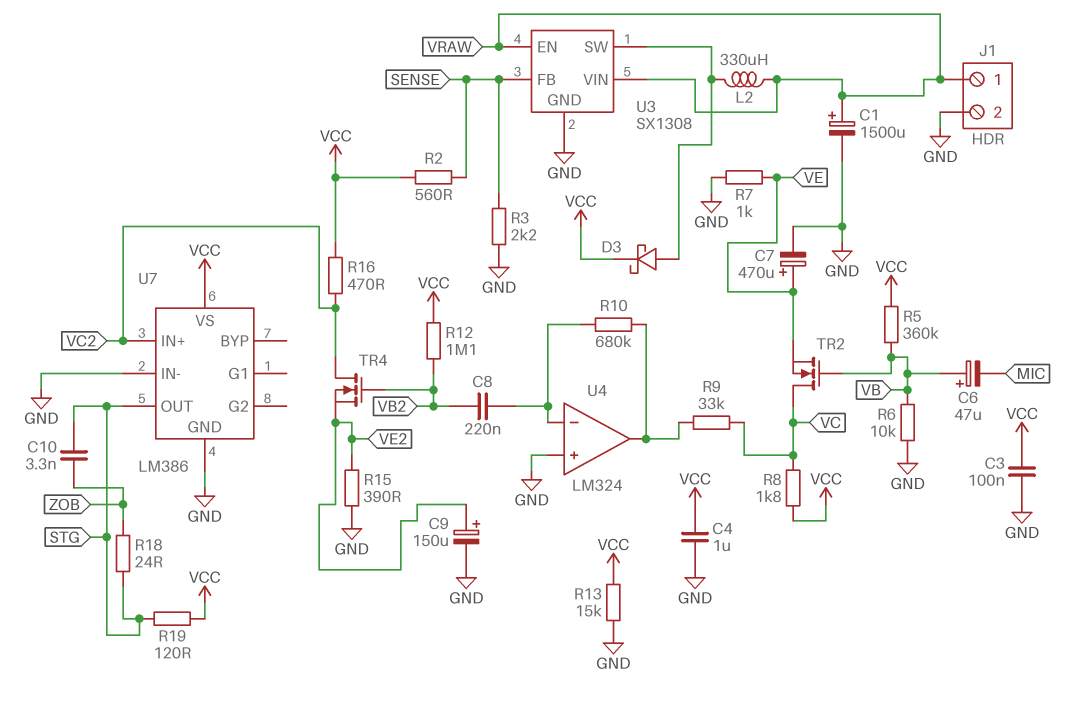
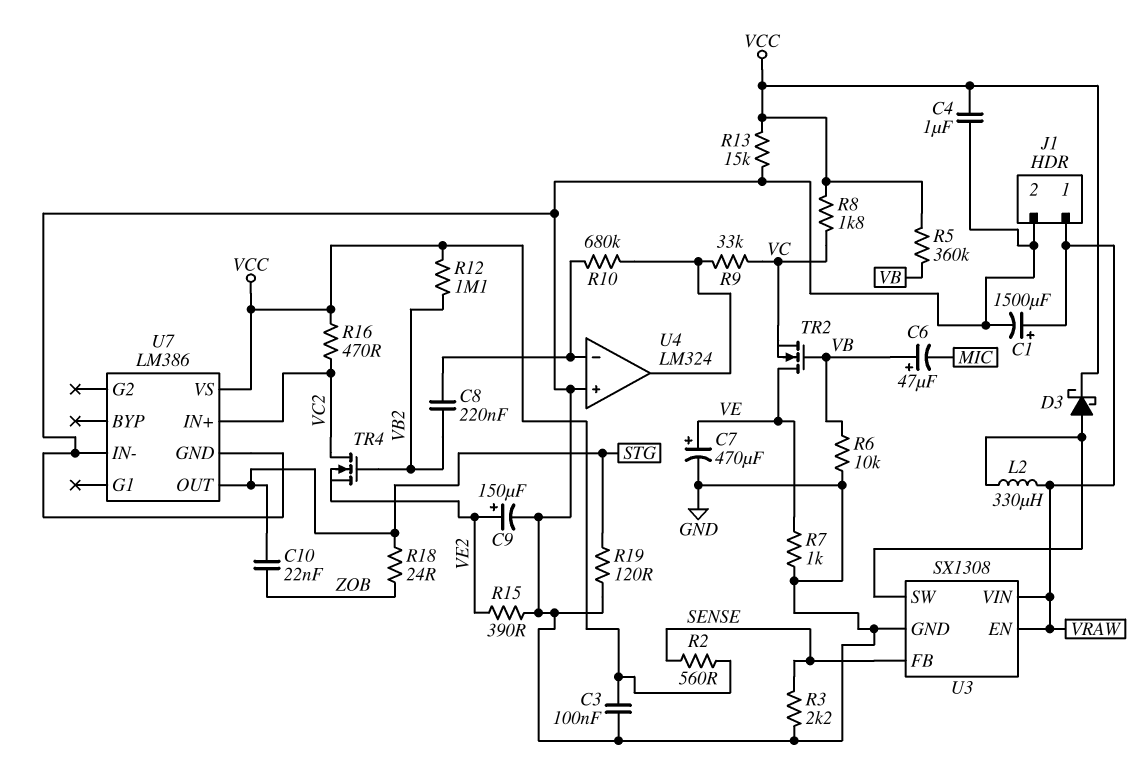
C10: 3.3nF (STG, ZOB) -> 22nF (STG, ZOB)
R19: 120 (STG, VCC) -> 120 (GND, STG)
TR2: NMOS (G VB, D VC, S VE) -> NMOS (G VB, D VE, S VC)

